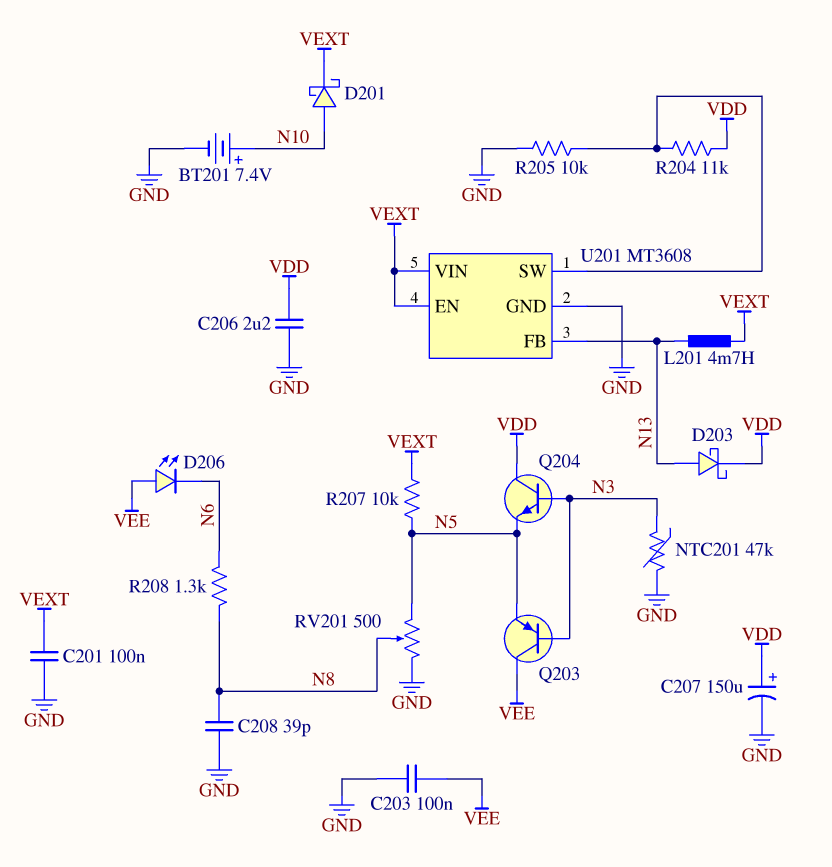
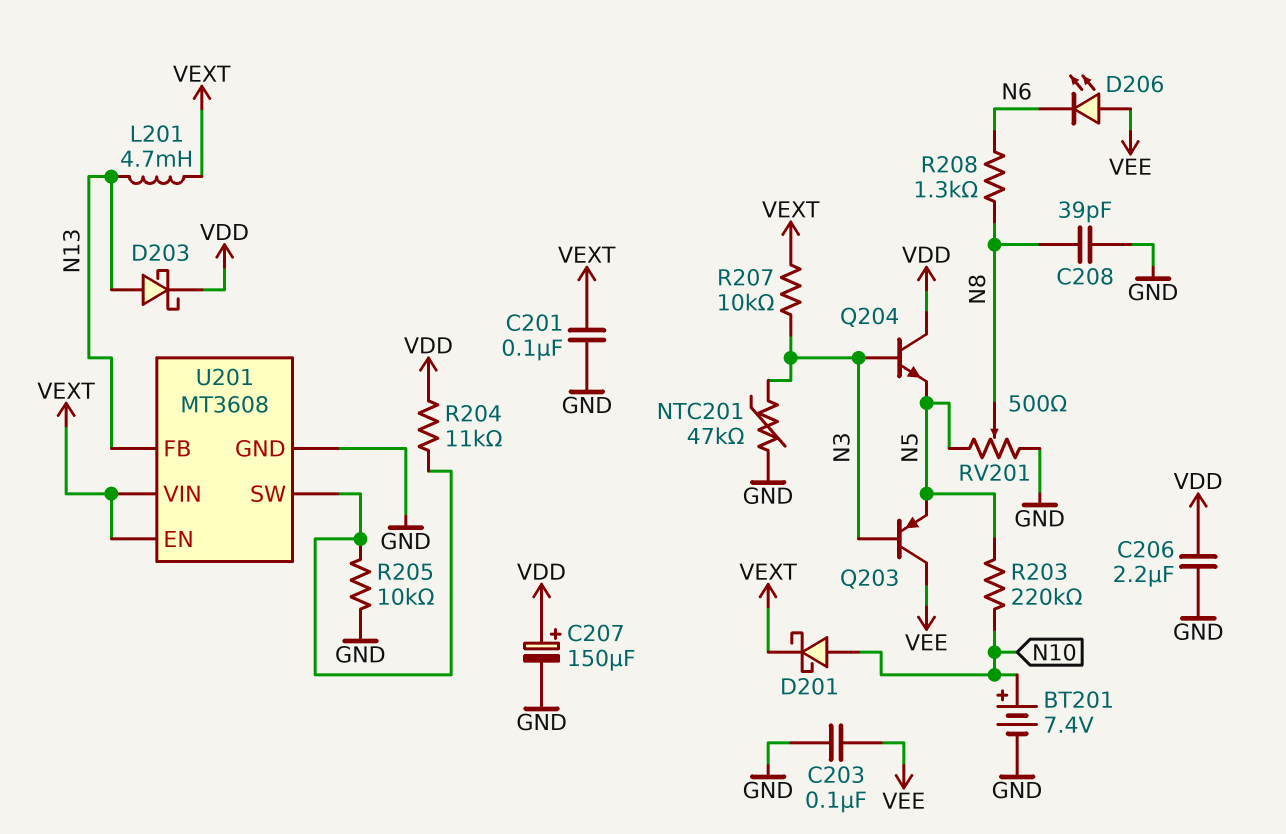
R203: none -> 220k (N5, N10)
R207: 10k (N5, VEXT) -> 10k (N3, VEXT)

